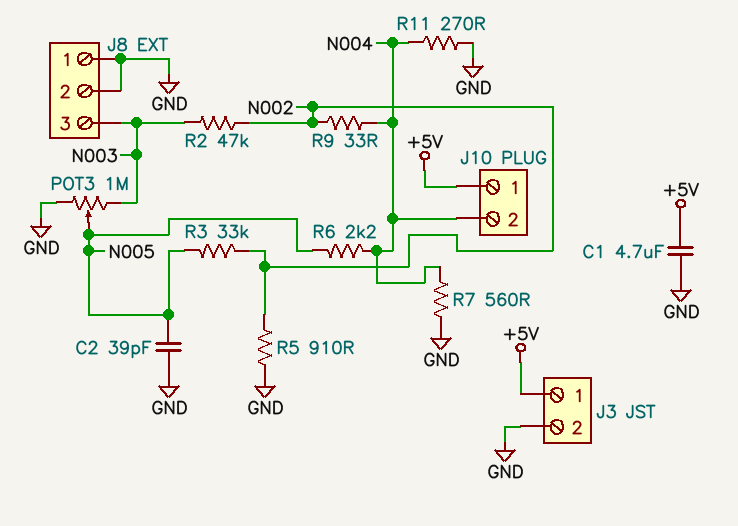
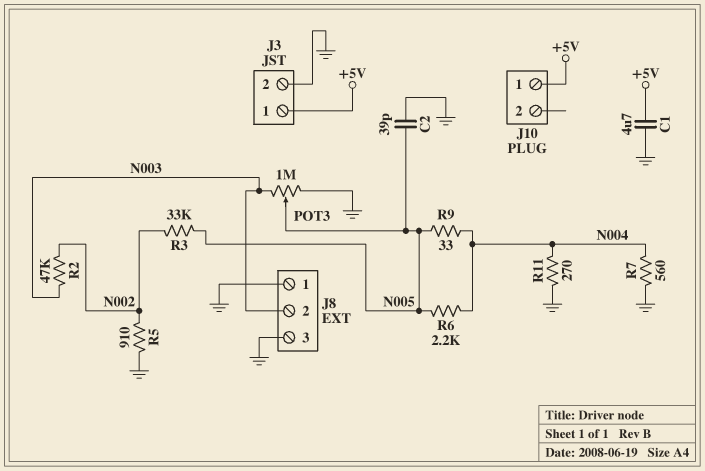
J8 pin 2: GND -> N003
J8 pin 3: N003 -> GND
J10 pin 2: N004 -> none
R9: 33 (N002, N004) -> 33 (N004, N005)

